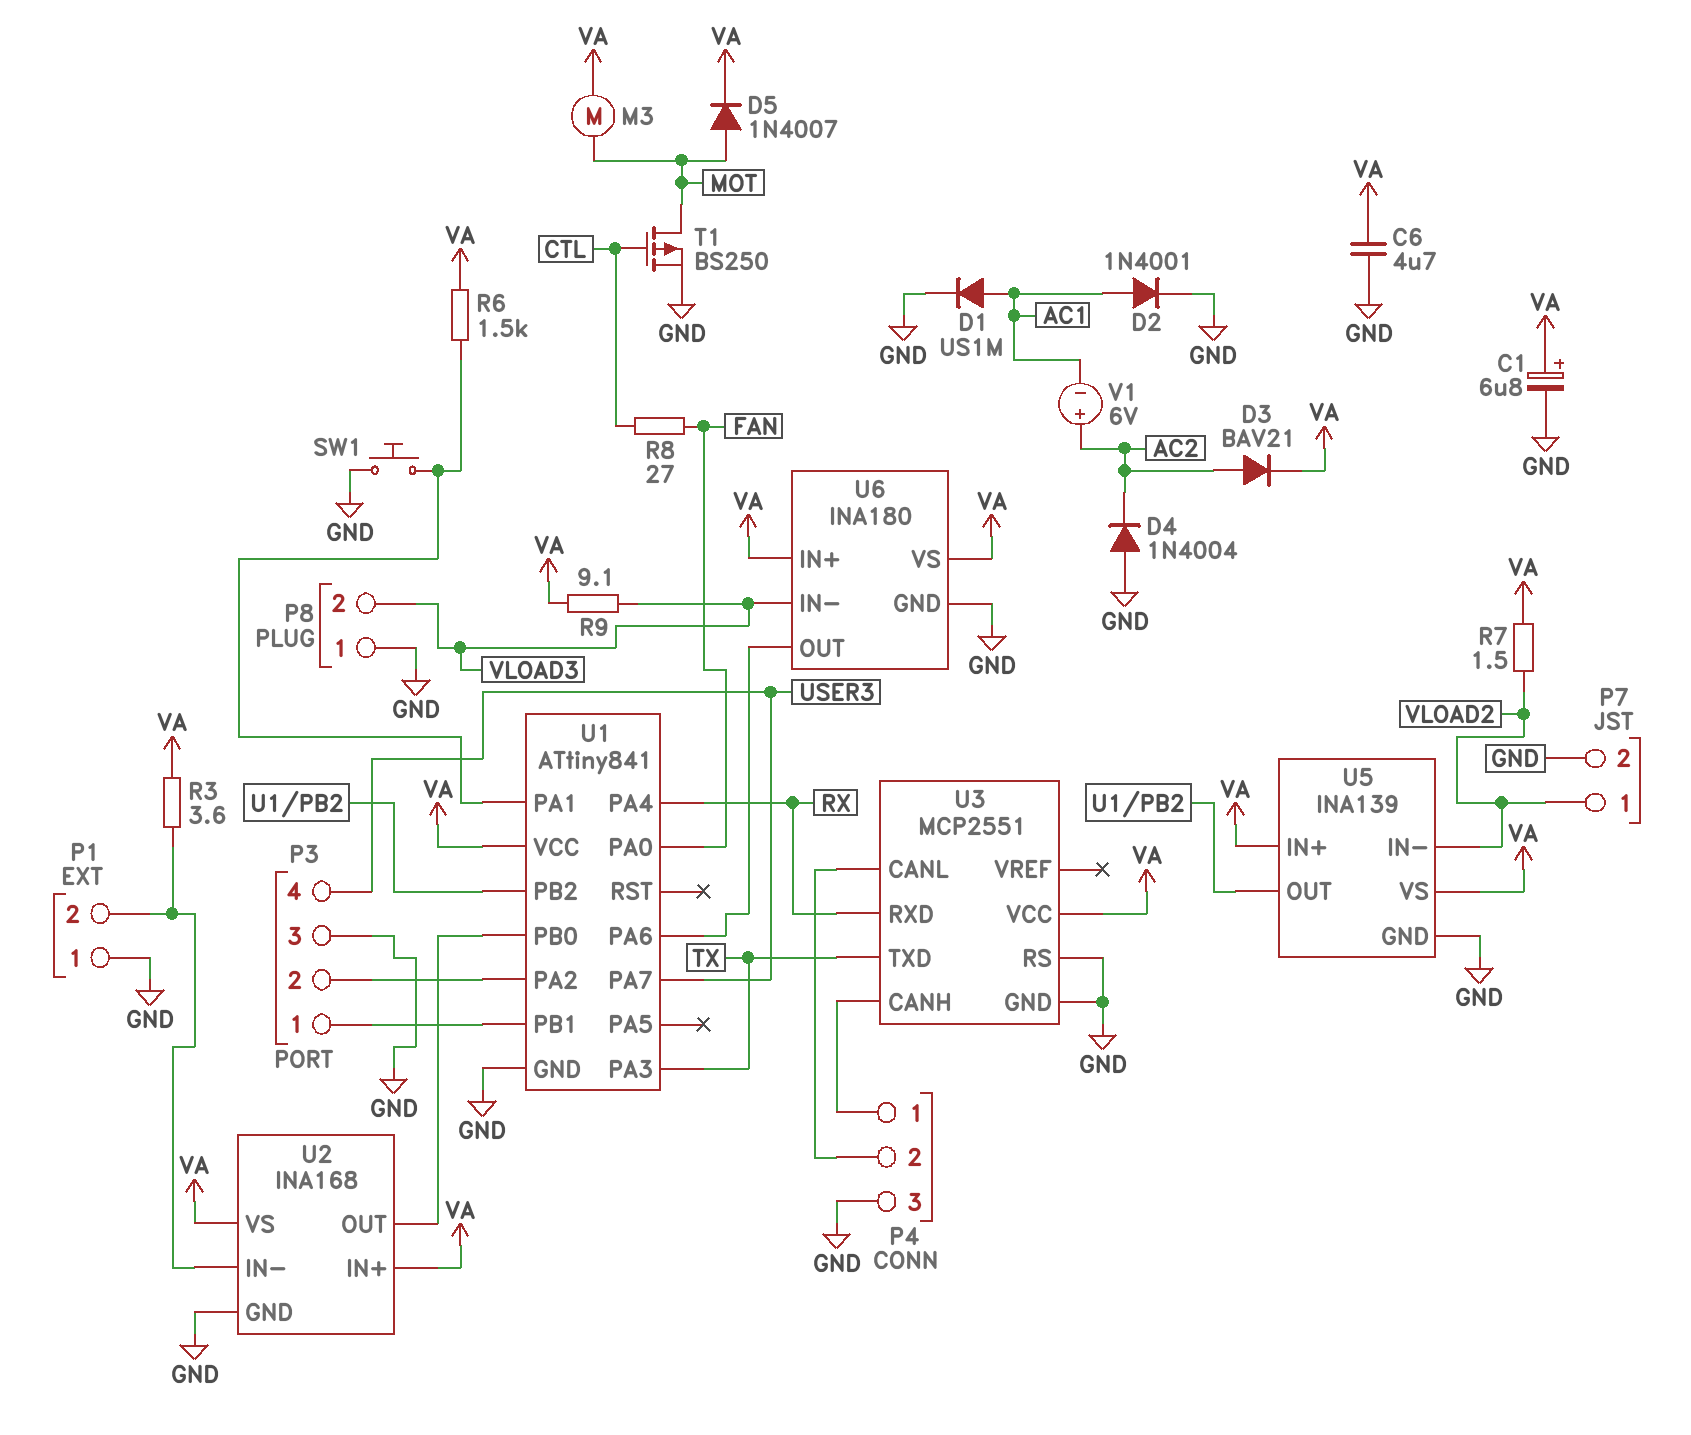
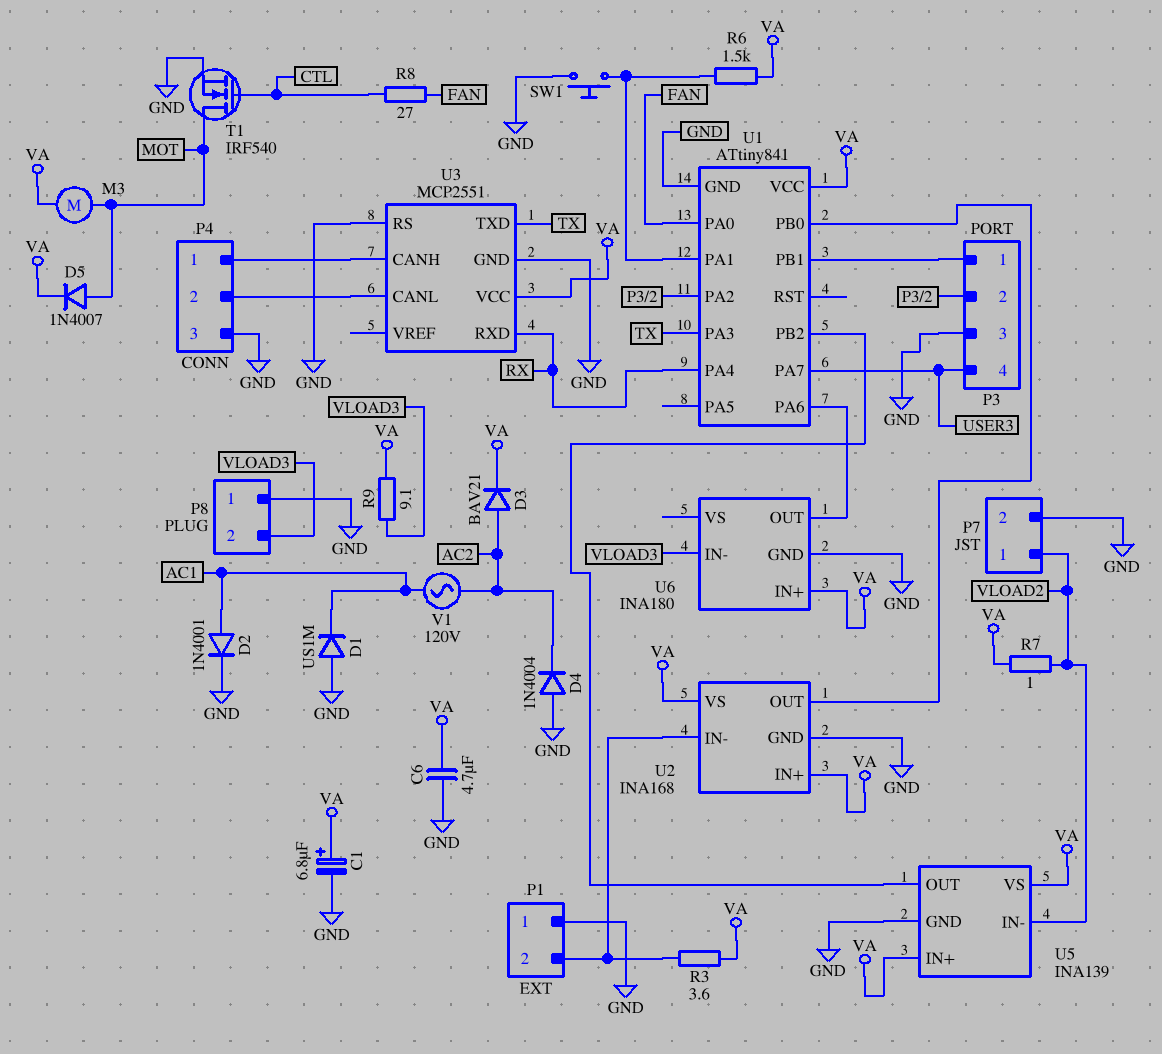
D1: diode US1M (A AC1, K GND) -> diode US1M (A GND, K AC1)
R7: 1.5 (VA, VLOAD2) -> 1 (VA, VLOAD2)
T1: PMOS BS250 (G CTL, D MOT, S GND) -> NMOS IRF540 (G CTL, D MOT, S GND)
U6 pin VS: VA -> none
V1: 6V (plus AC2, minus AC1) -> AC 120V (AC1, AC2)

